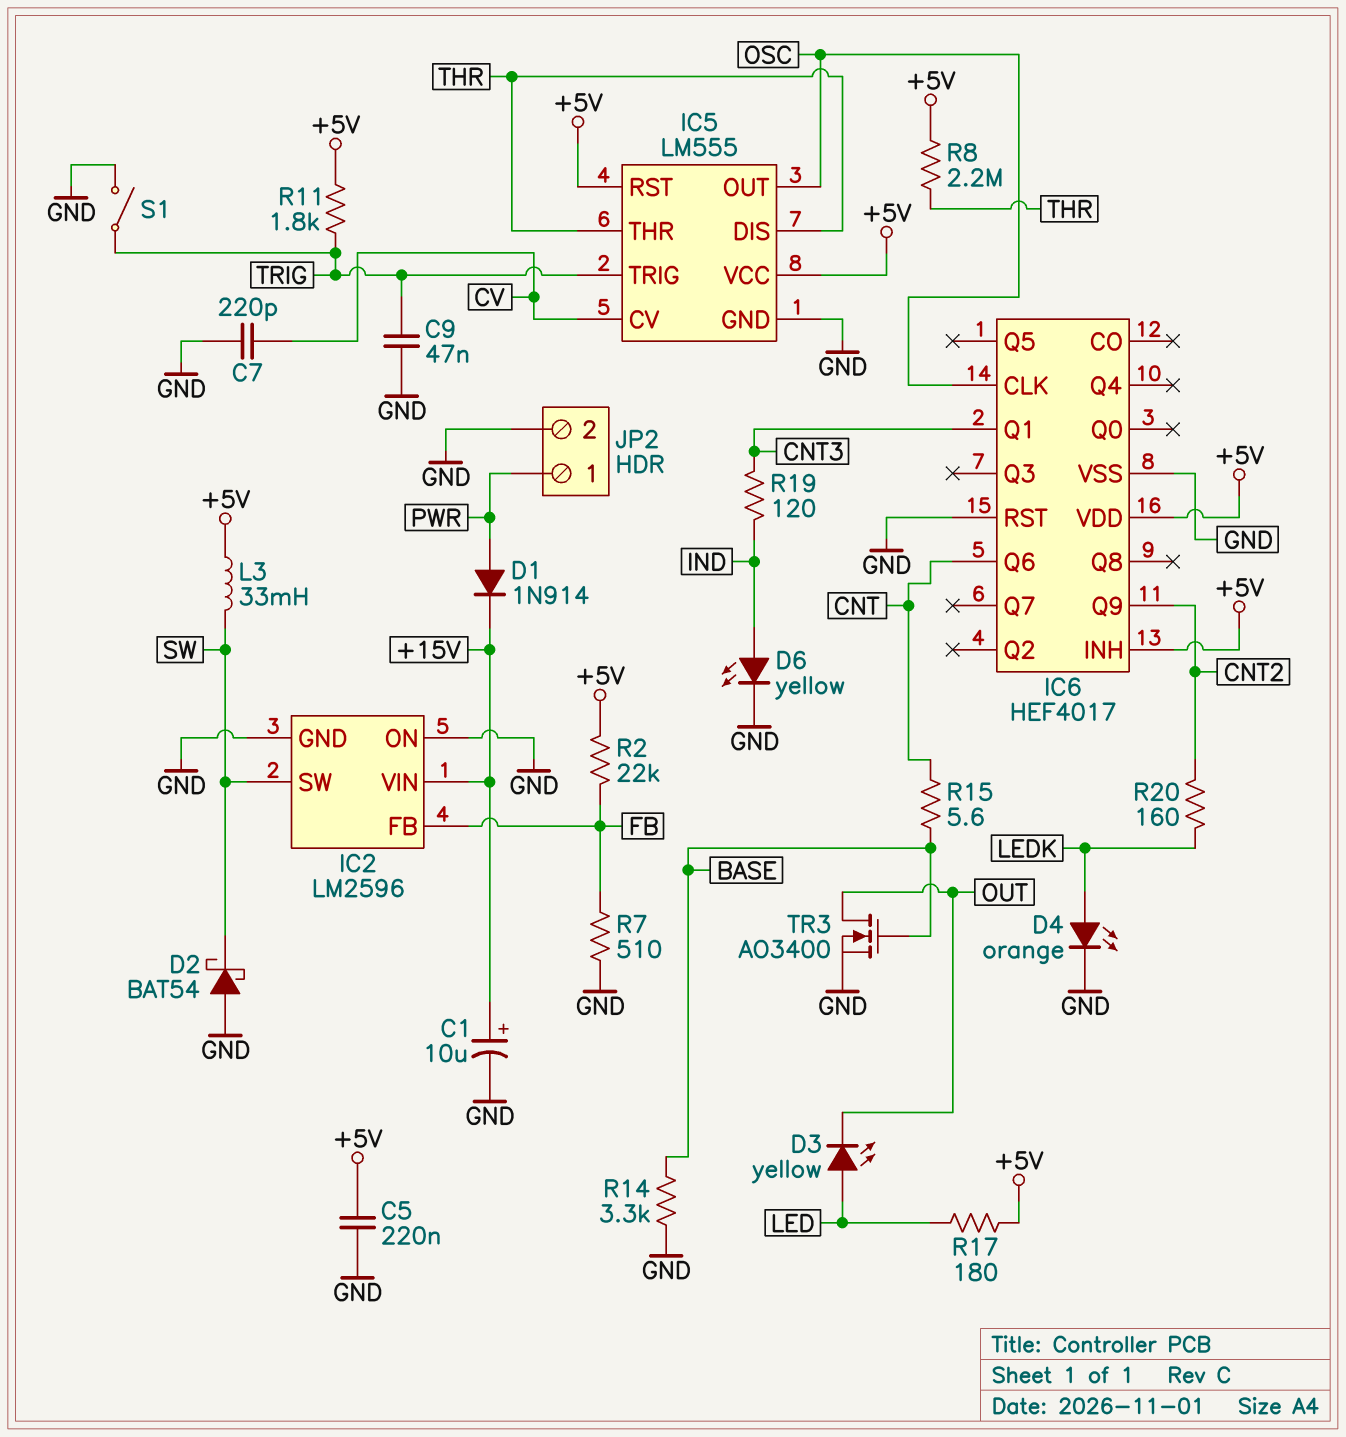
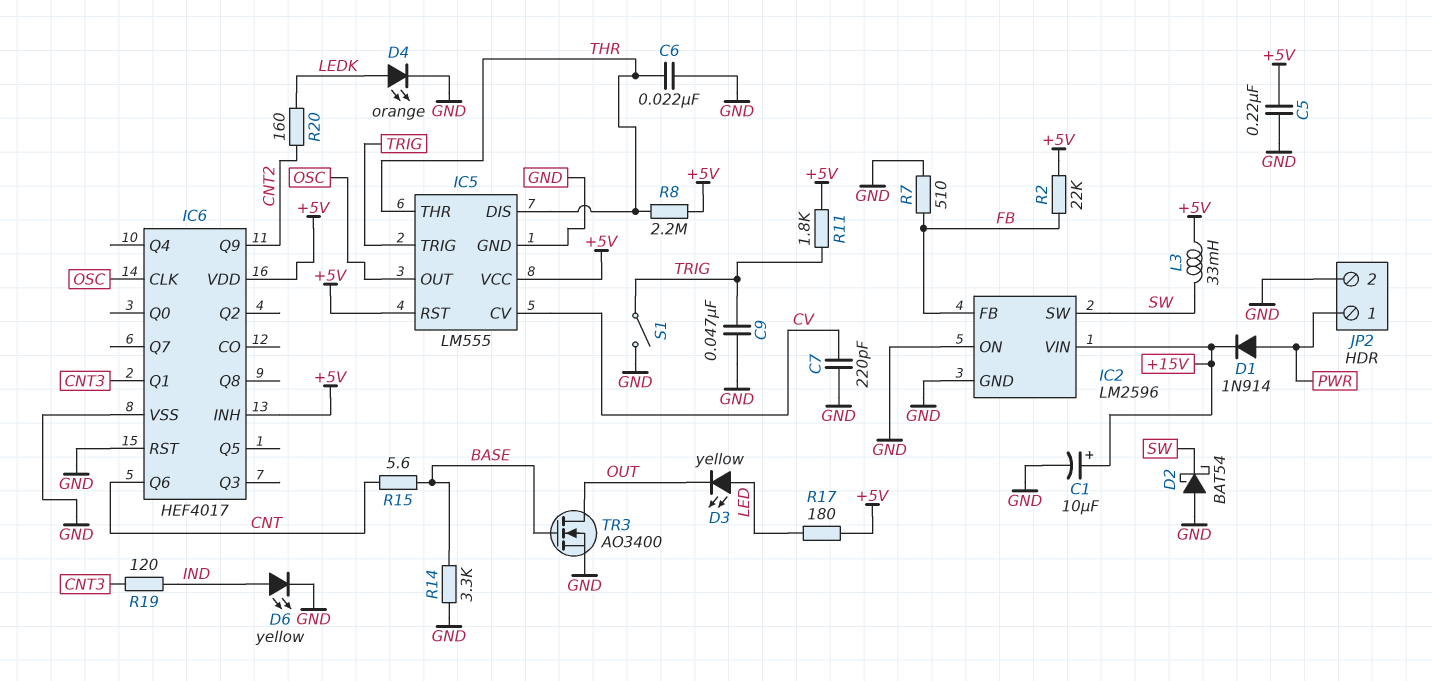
C6: none -> 22nF (GND, THR)

